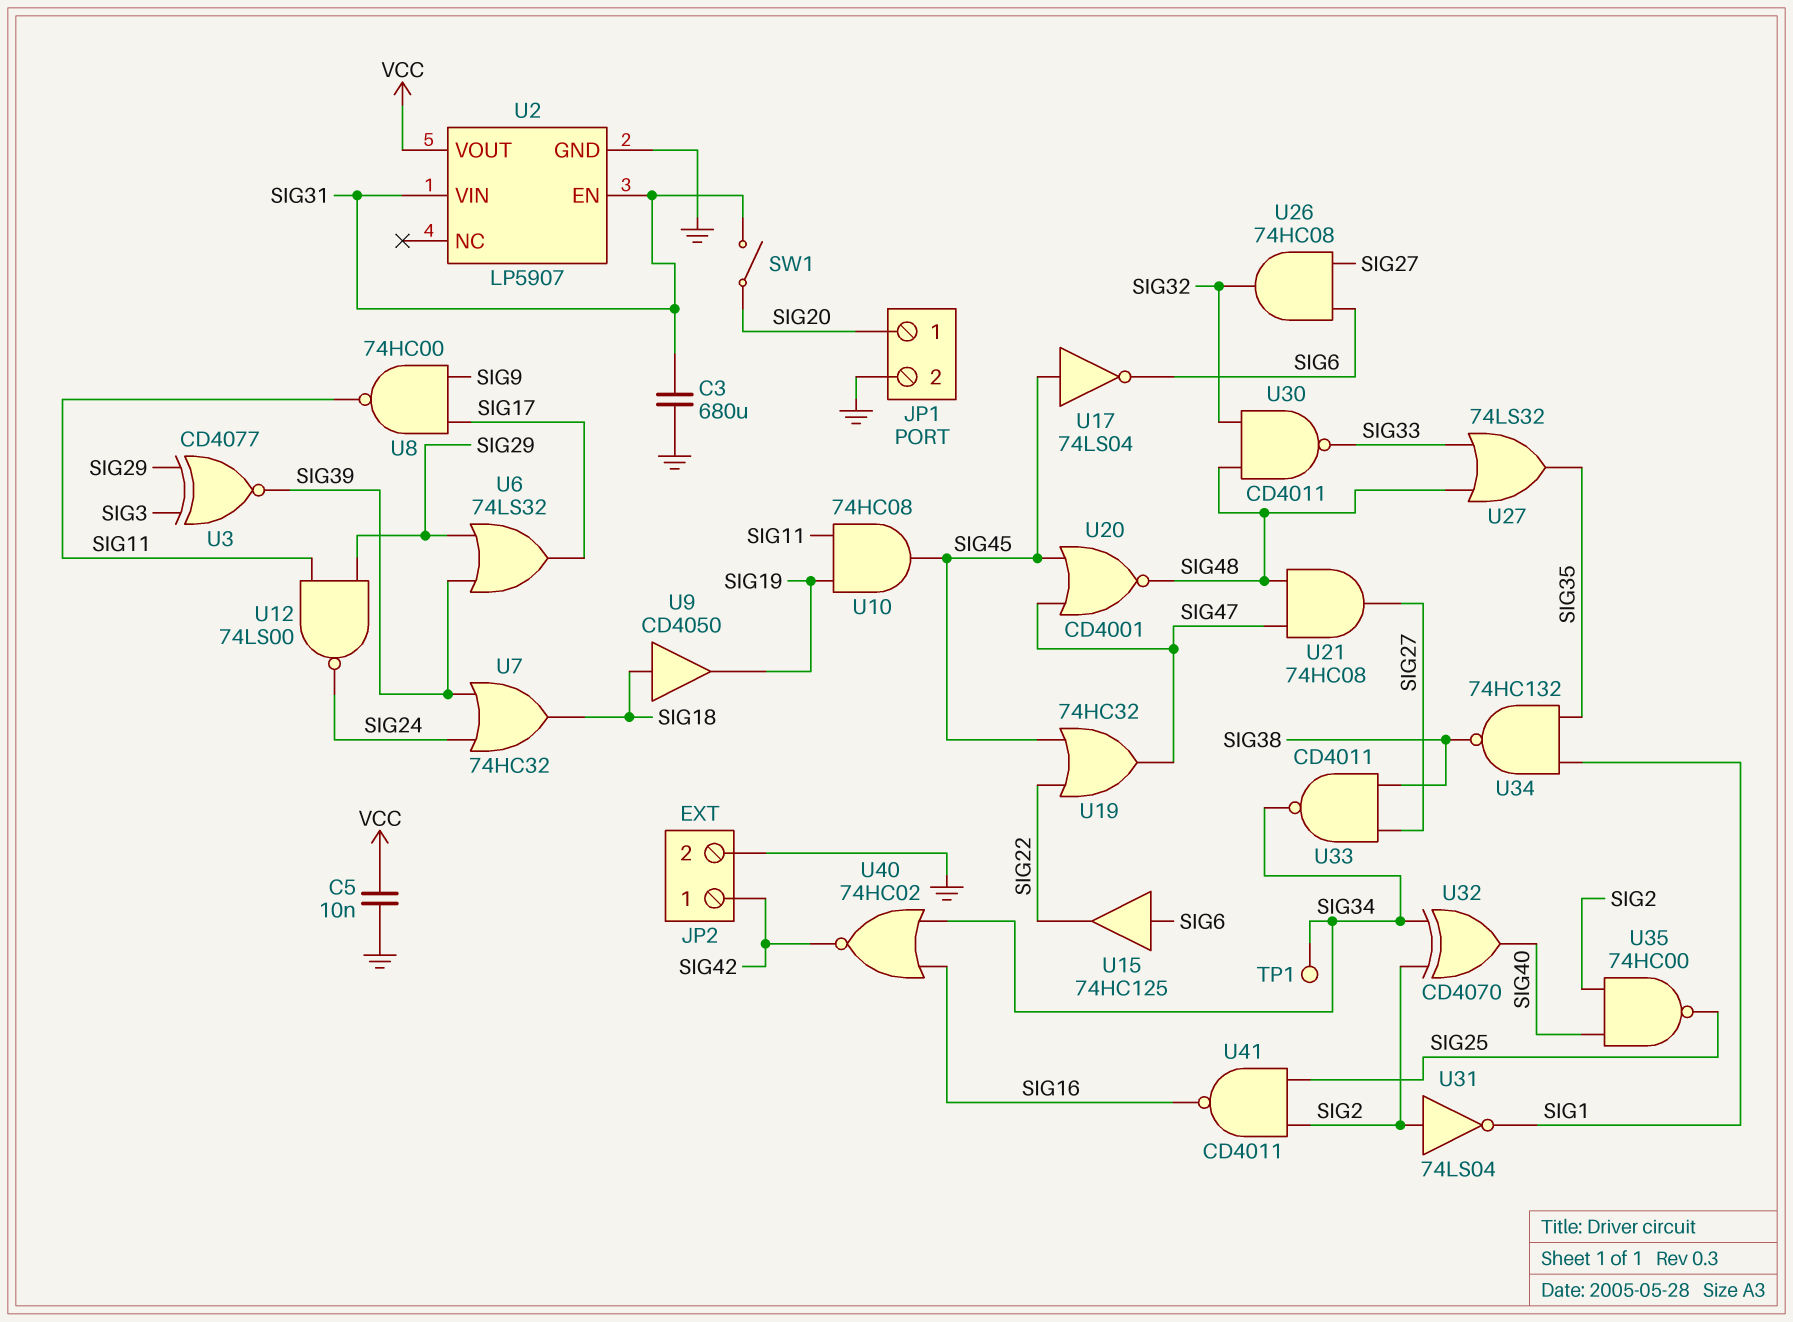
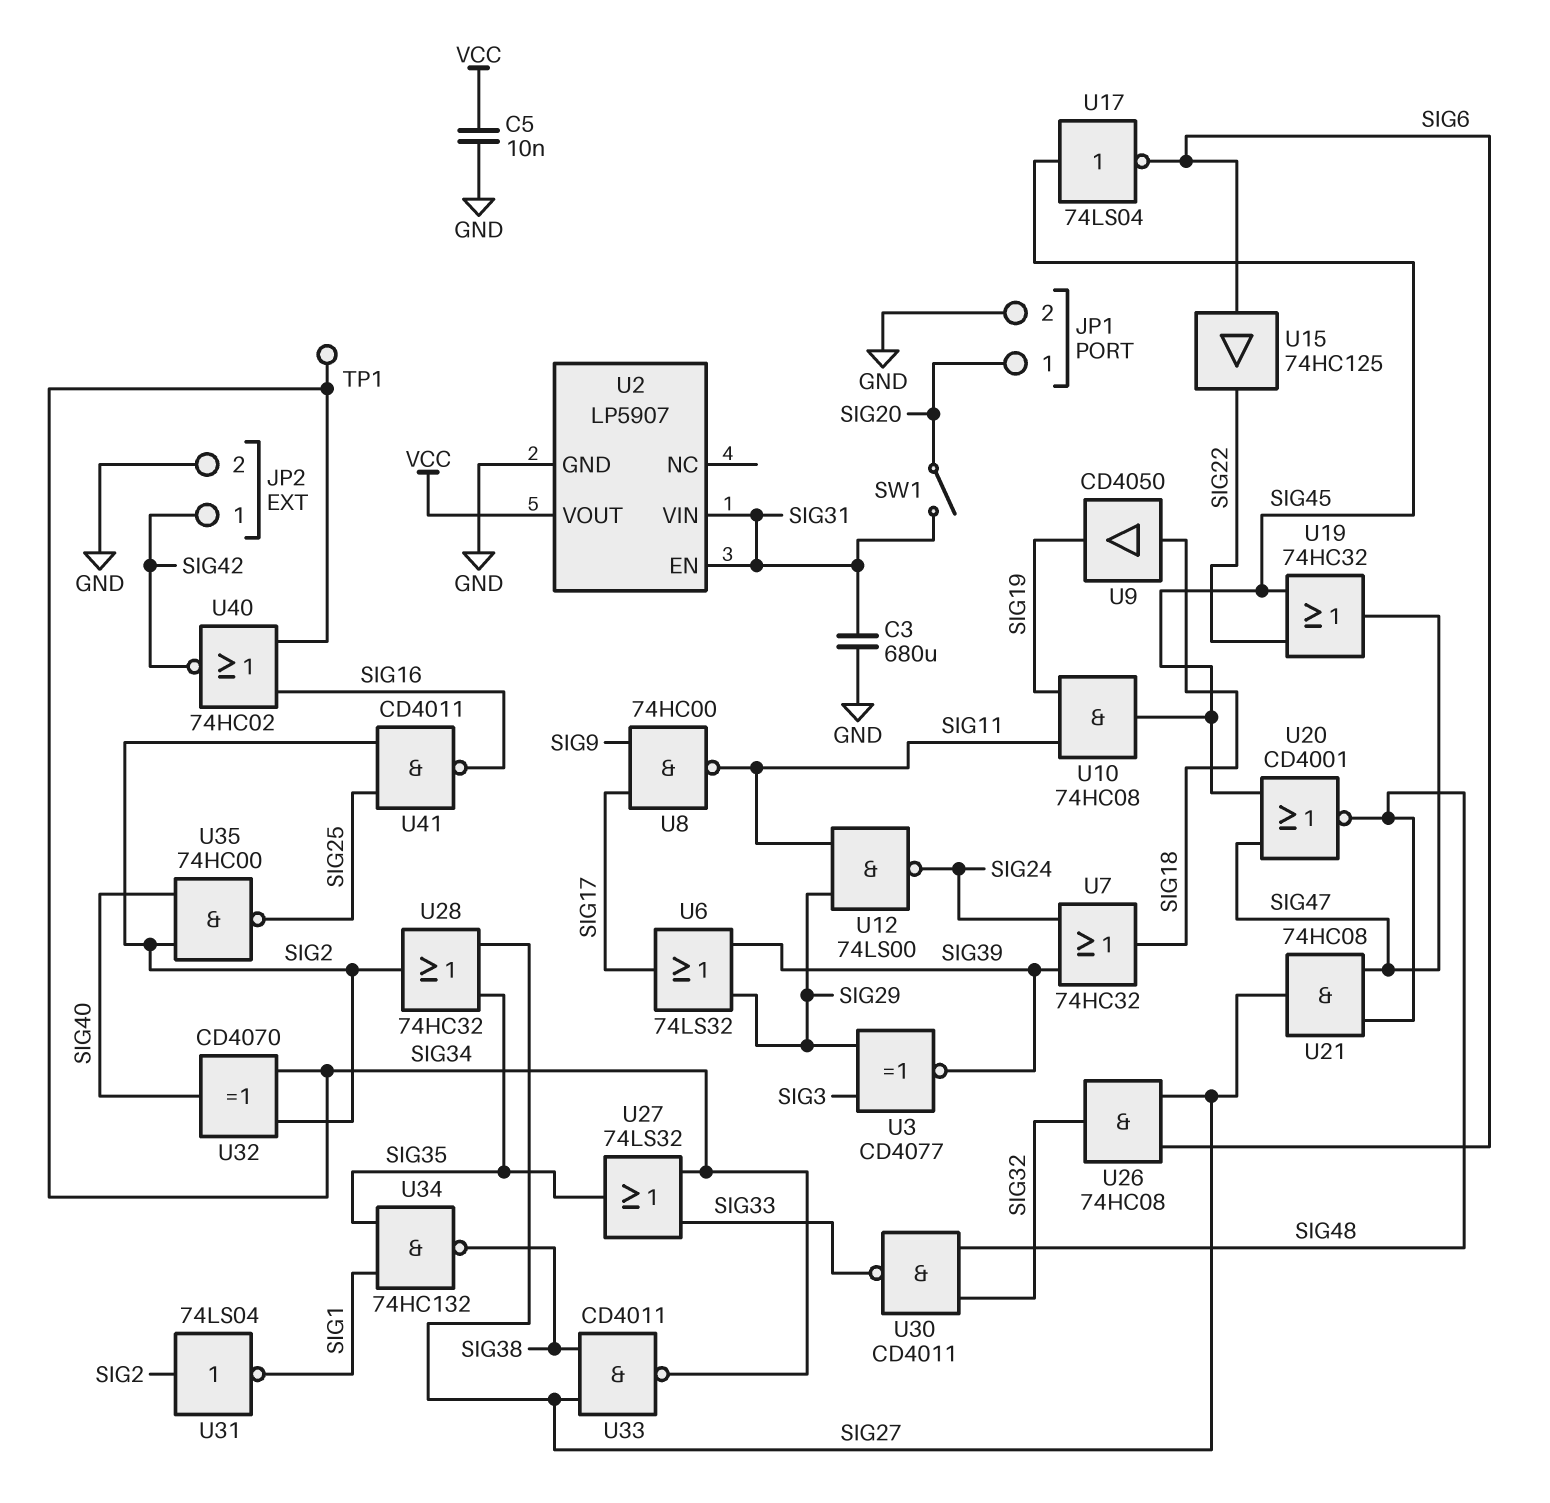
U27: OR 74LS32 (in SIG33, in SIG48, out SIG35) -> OR 74LS32 (in SIG33, in SIG34, out SIG35)
U28: none -> OR 74HC32 (in SIG27, in SIG35, out SIG2)

